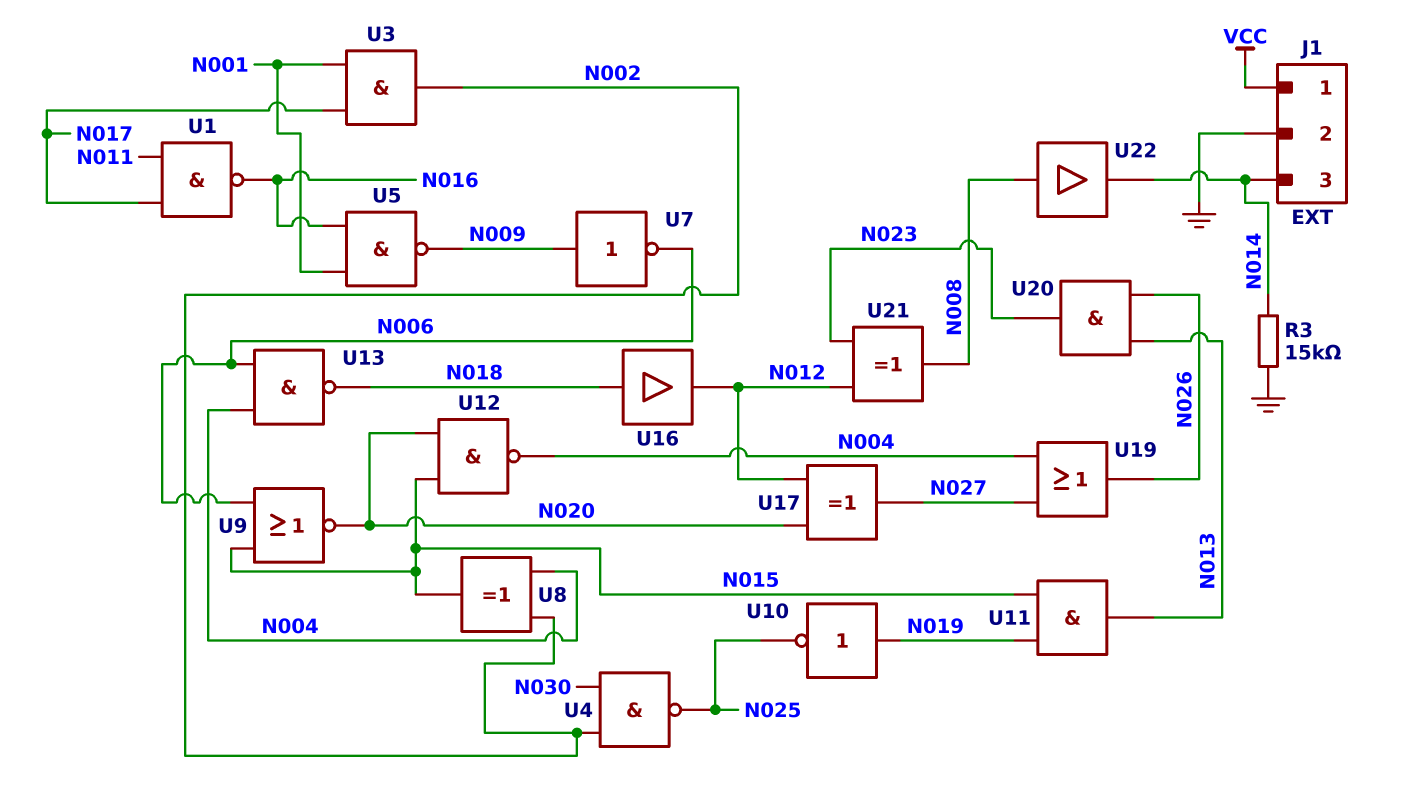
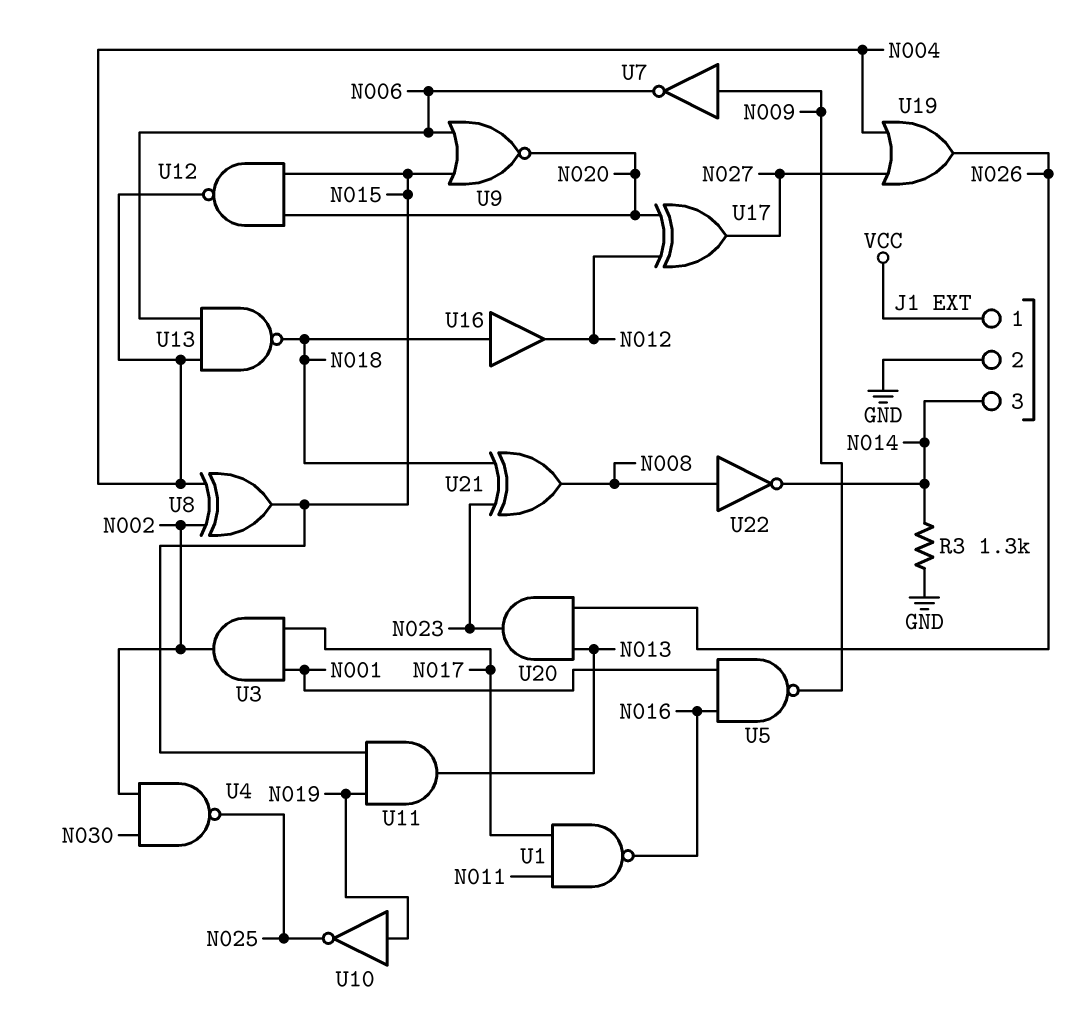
R3: 15k (GND, N014) -> 1.3k (GND, N014)
U21: XOR (in N012, in N023, out N008) -> XOR (in N018, in N023, out N008)
U22: buffer (in N008, out N014) -> NOT (in N008, out N014)

